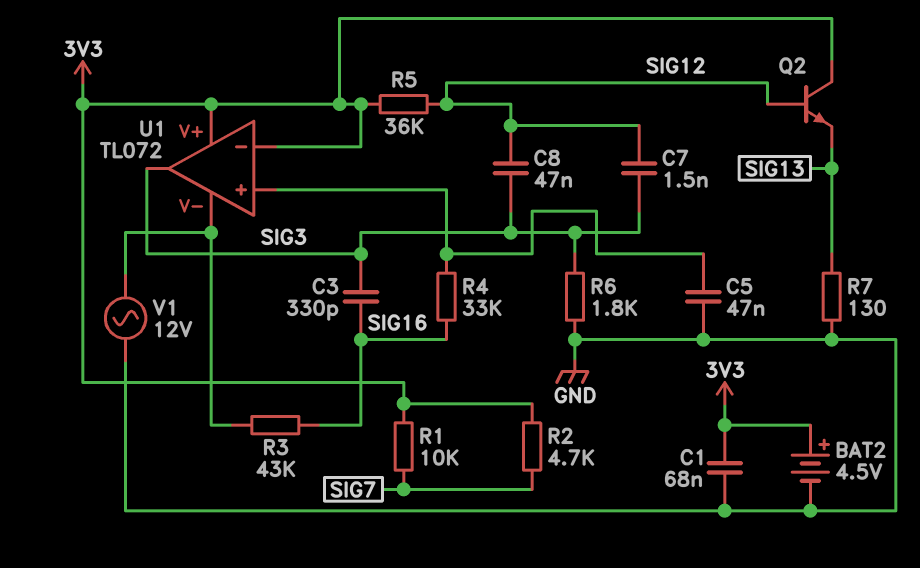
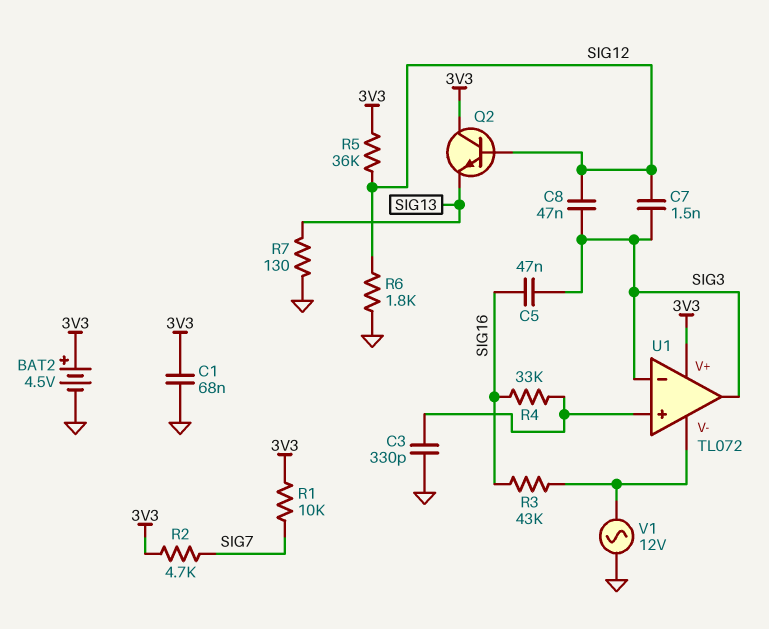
C3: 330pF (SIG3, SIG16) -> 330pF (GND, U1/in+)
C5: 47nF (GND, U1/in+) -> 47nF (SIG3, SIG16)
R6: 1.8k (GND, SIG3) -> 1.8k (GND, SIG12)
U1 pin in-: 3V3 -> SIG3

